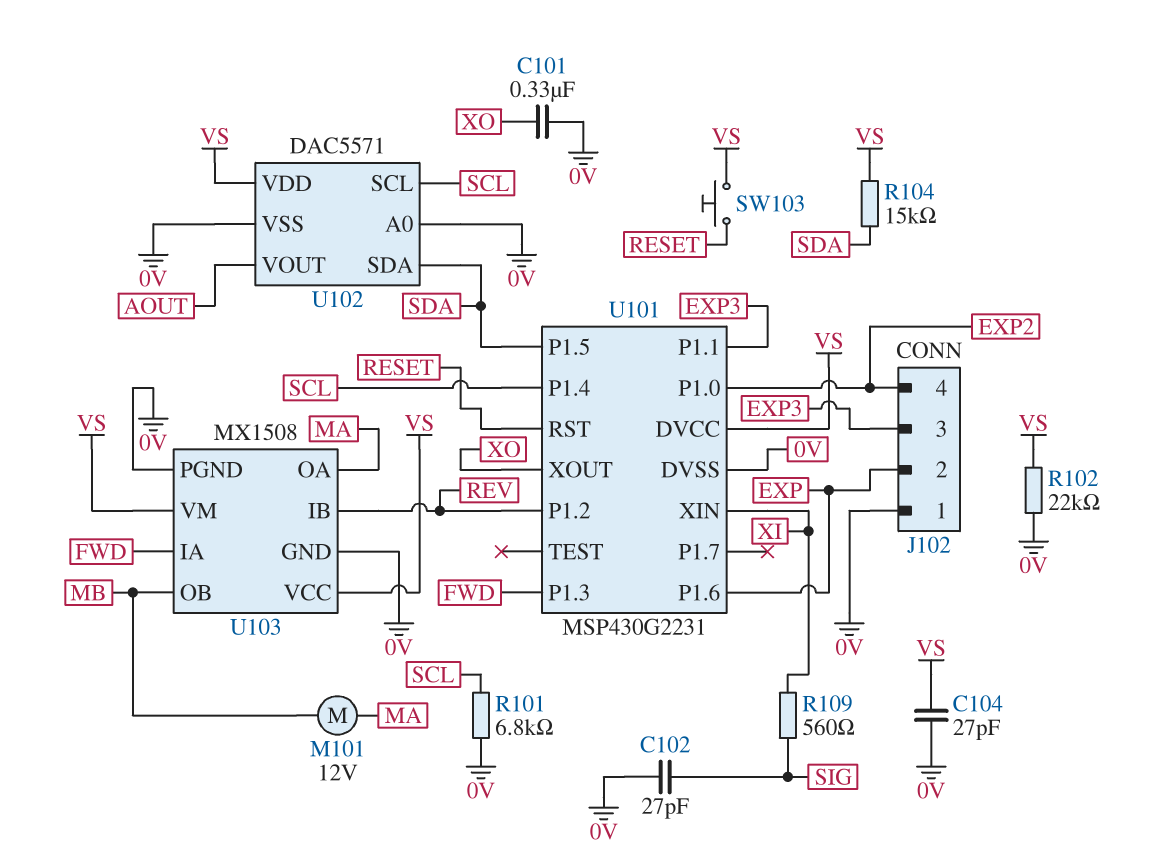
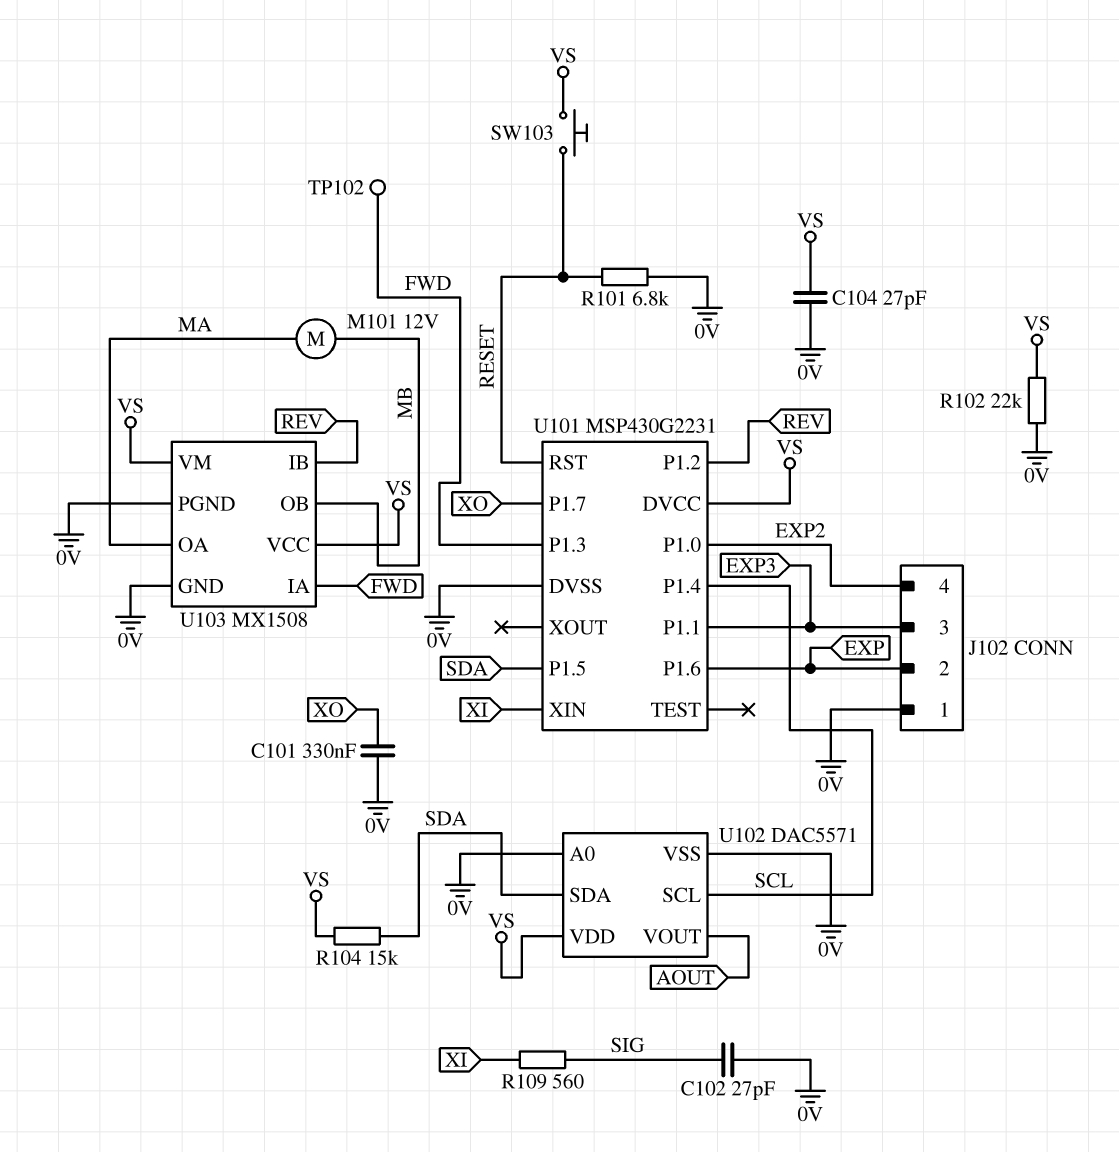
R101: 6.8k (0V, SCL) -> 6.8k (0V, RESET)
TP102: none -> test point (FWD)
U101 pin P1.7: none -> XO
U101 pin XOUT: XO -> none

